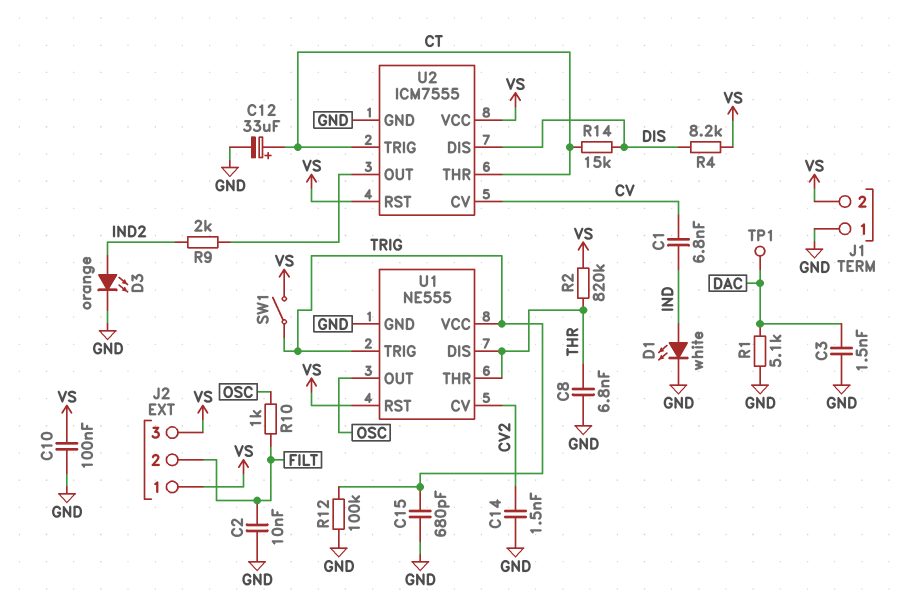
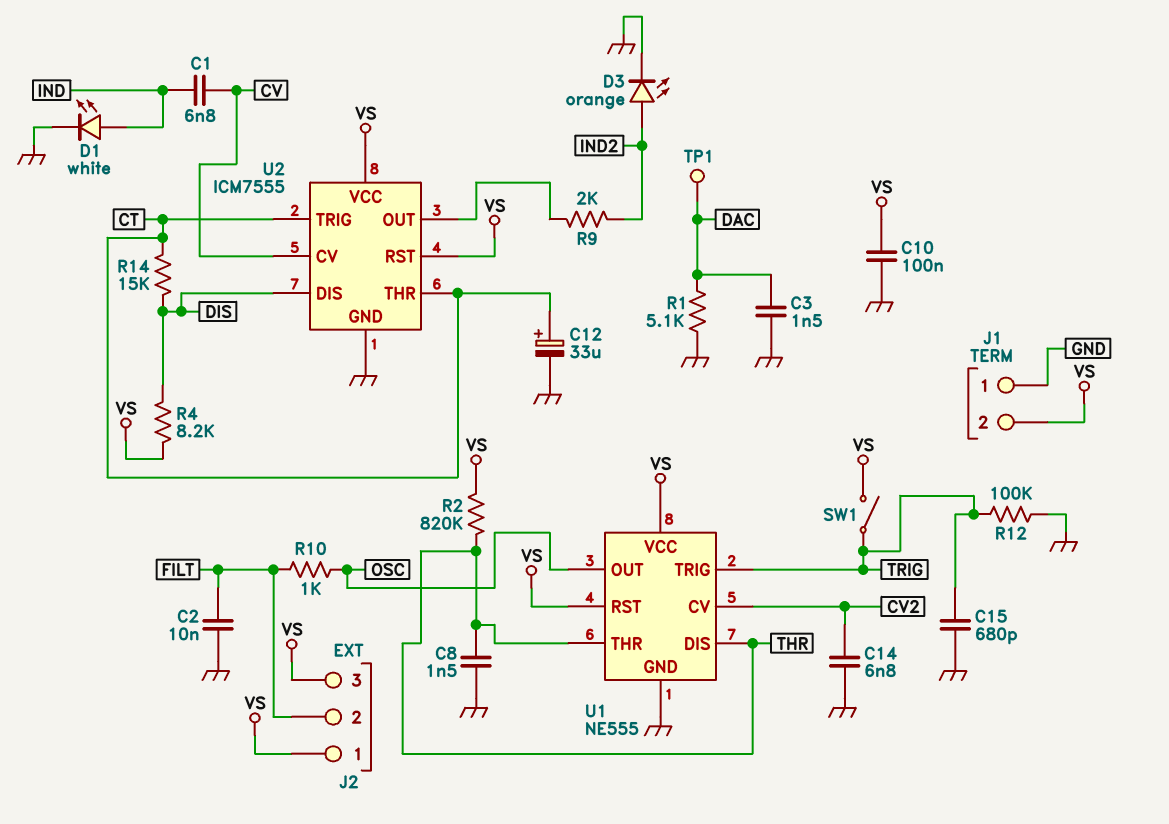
C8: 6.8nF (GND, THR) -> 1.5nF (GND, THR)
C14: 1.5nF (CV2, GND) -> 6.8nF (CV2, GND)
U1 pin VCC: TRIG -> VS

